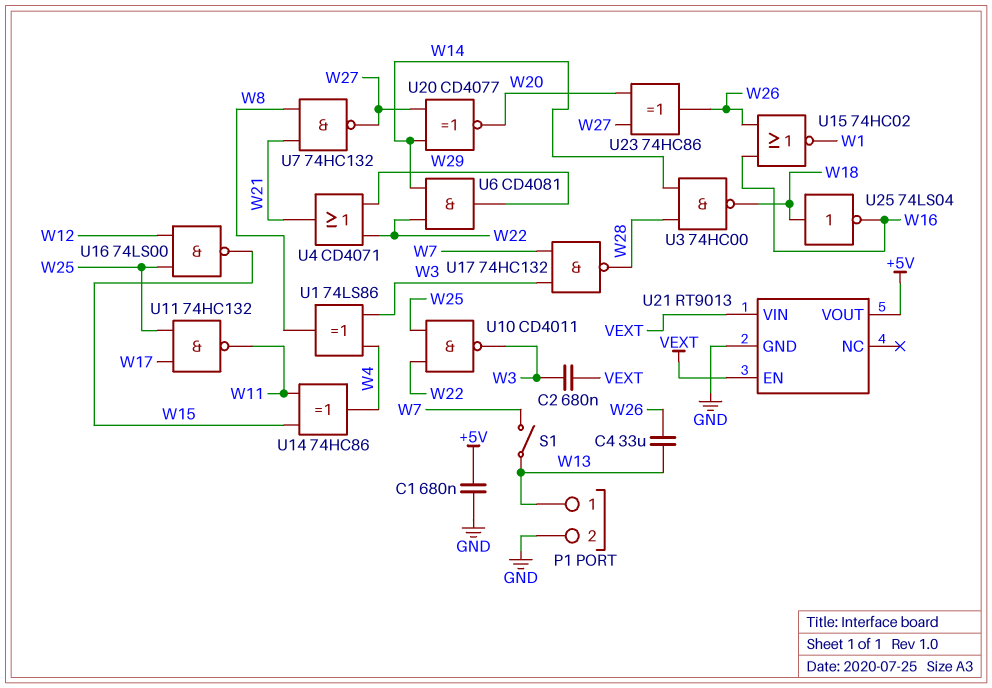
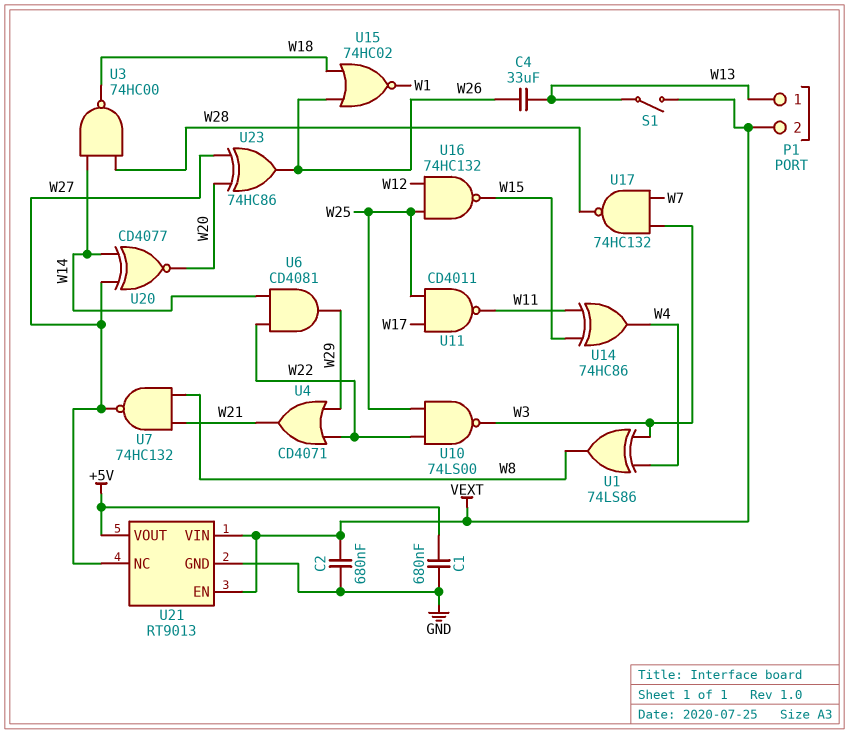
C2: 680nF (VEXT, W3) -> 680nF (GND, VEXT)
P1 pin 2: GND -> VEXT
S1: switch (W7, W13) -> switch (VEXT, W13)
U10: NAND CD4011 (in W22, in W25, out W3) -> NAND 74LS00 (in W22, in W25, out W3)
U11: NAND 74HC132 (in W17, in W25, out W11) -> NAND CD4011 (in W17, in W25, out W11)
U15: NOR 74HC02 (in W16, in W26, out W1) -> NOR 74HC02 (in W18, in W26, out W1)
U16: NAND 74LS00 (in W12, in W25, out W15) -> NAND 74HC132 (in W12, in W25, out W15)
U21 pin NC: none -> W27
U25: NOT 74LS04 (in W18, out W16) -> none

